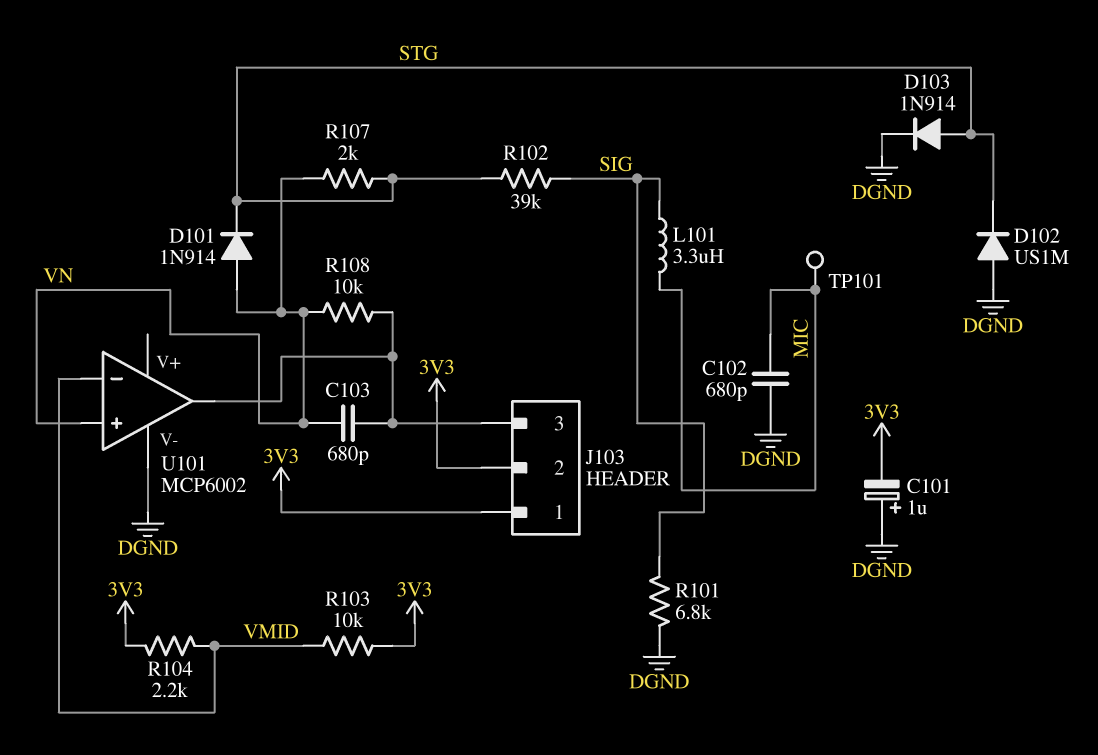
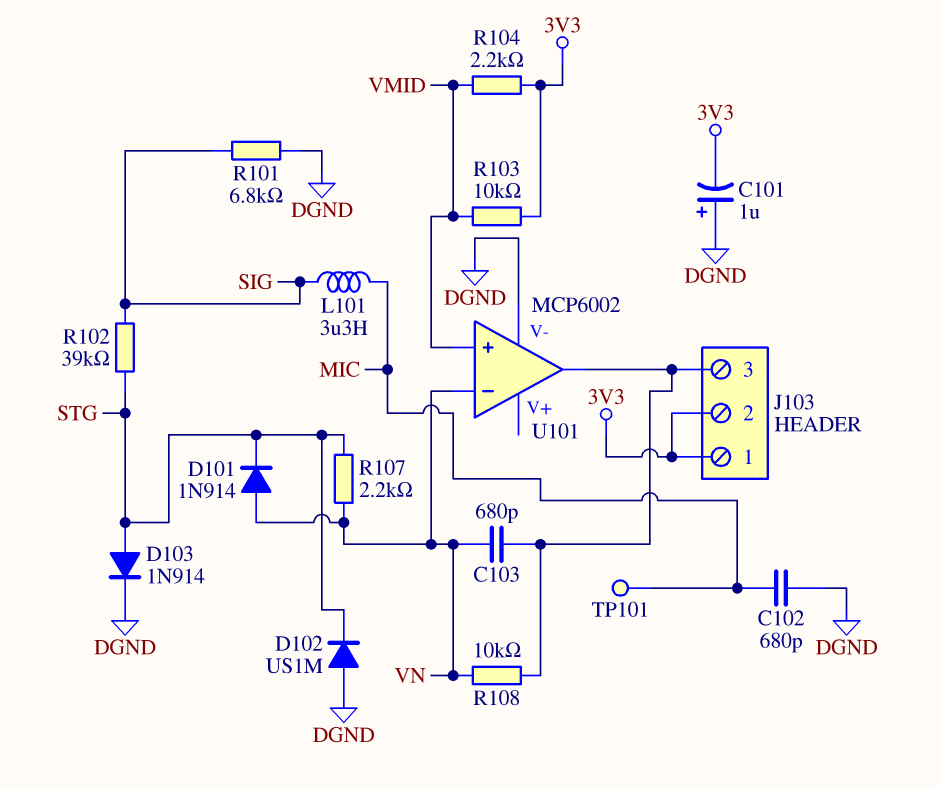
R107: 2k (STG, VN) -> 2.2k (STG, VN)
U101 pin in+: VN -> VMID
U101 pin in-: VMID -> VN

